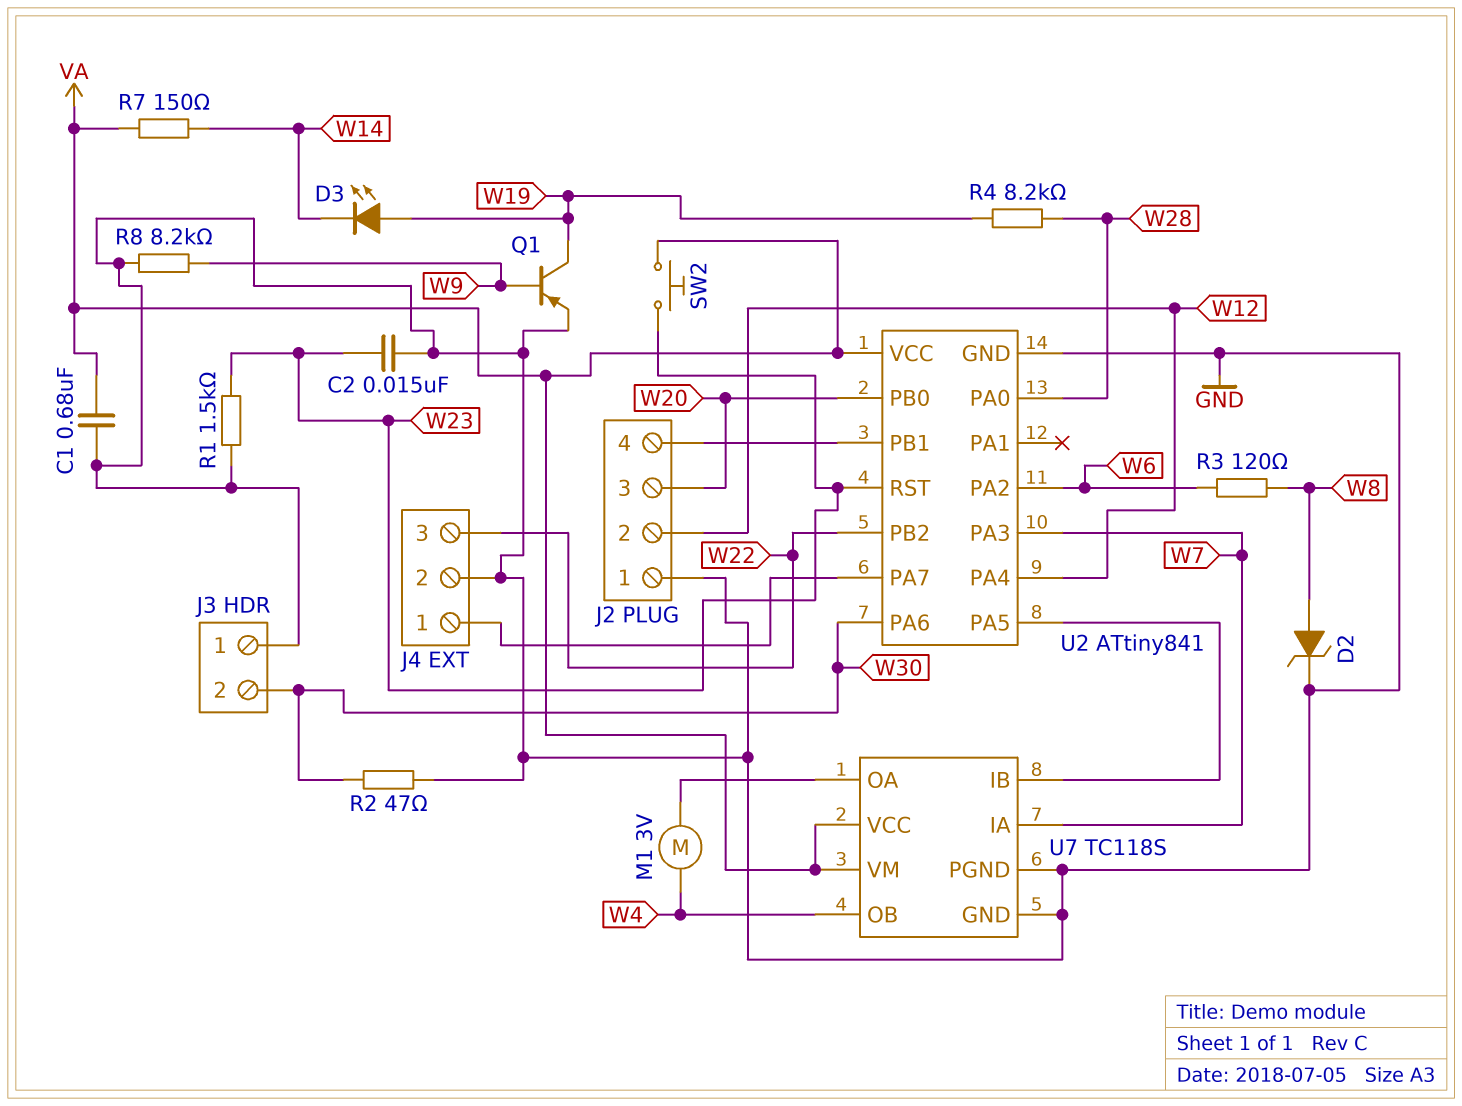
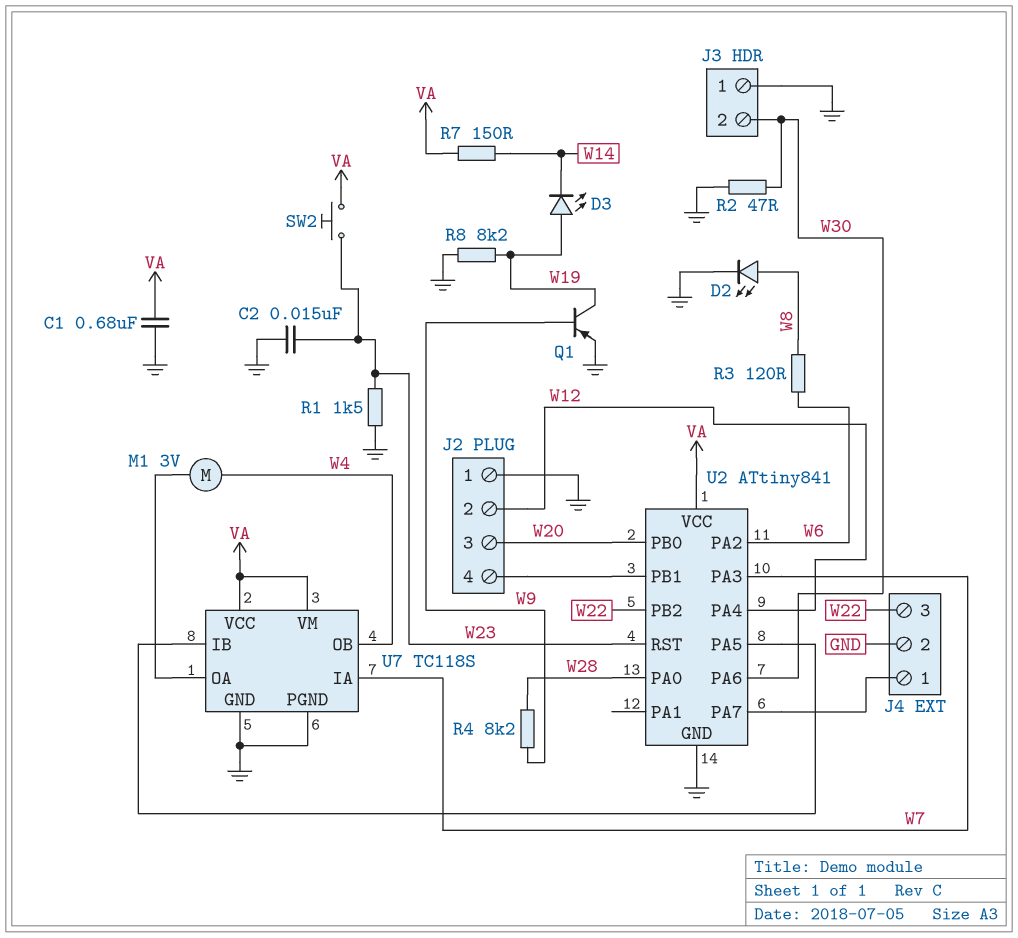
D2: zener (A W8, K GND) -> LED (A W8, K GND)
R4: 8.2k (W19, W28) -> 8.2k (W9, W28)
R8: 8.2k (GND, W9) -> 8.2k (GND, W19)

